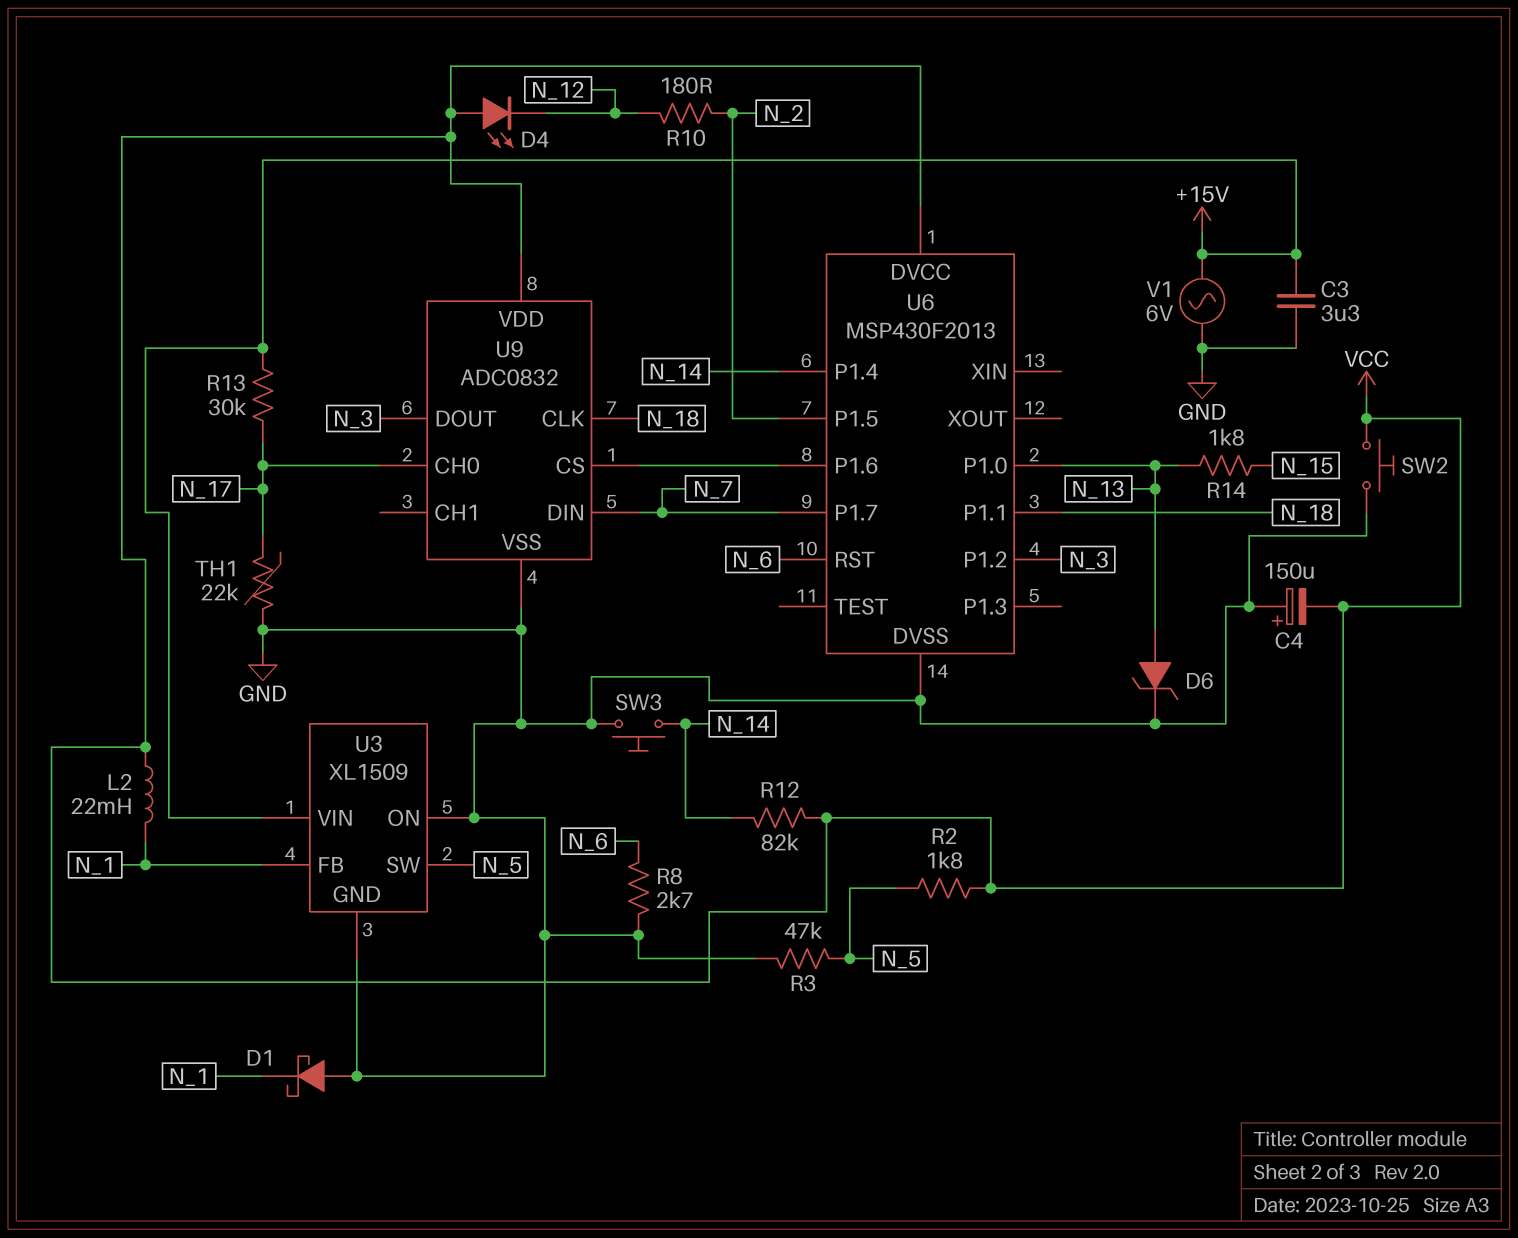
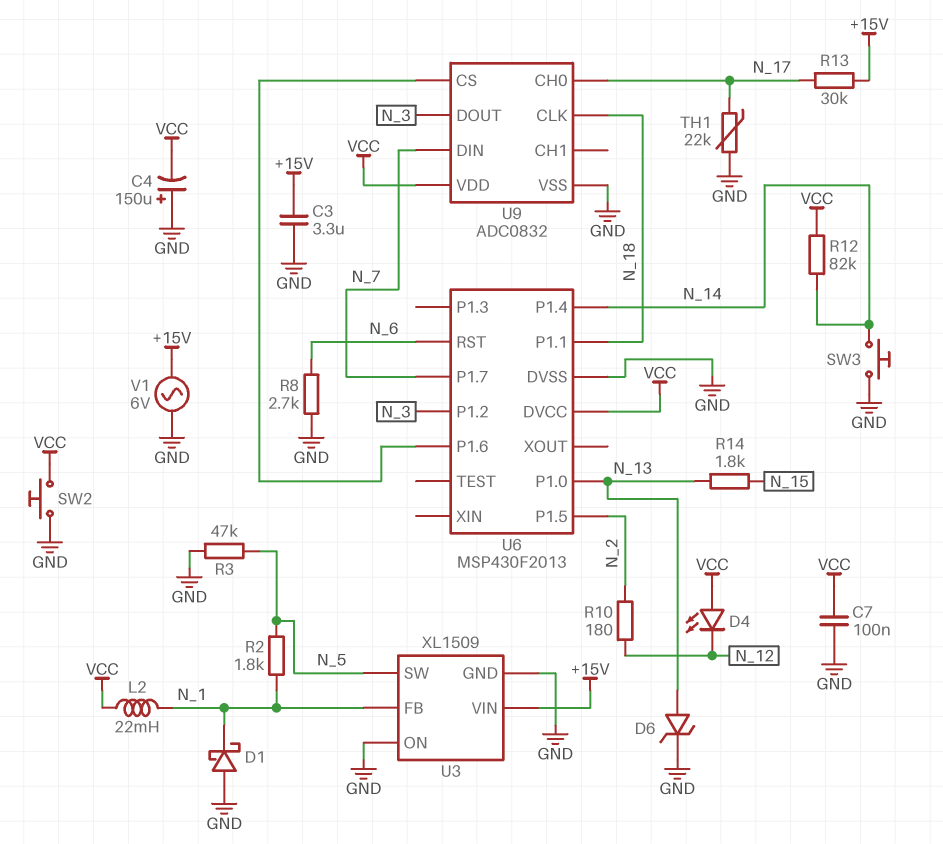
C7: none -> 100nF (GND, VCC)
R2: 1.8k (N_5, VCC) -> 1.8k (N_1, N_5)

